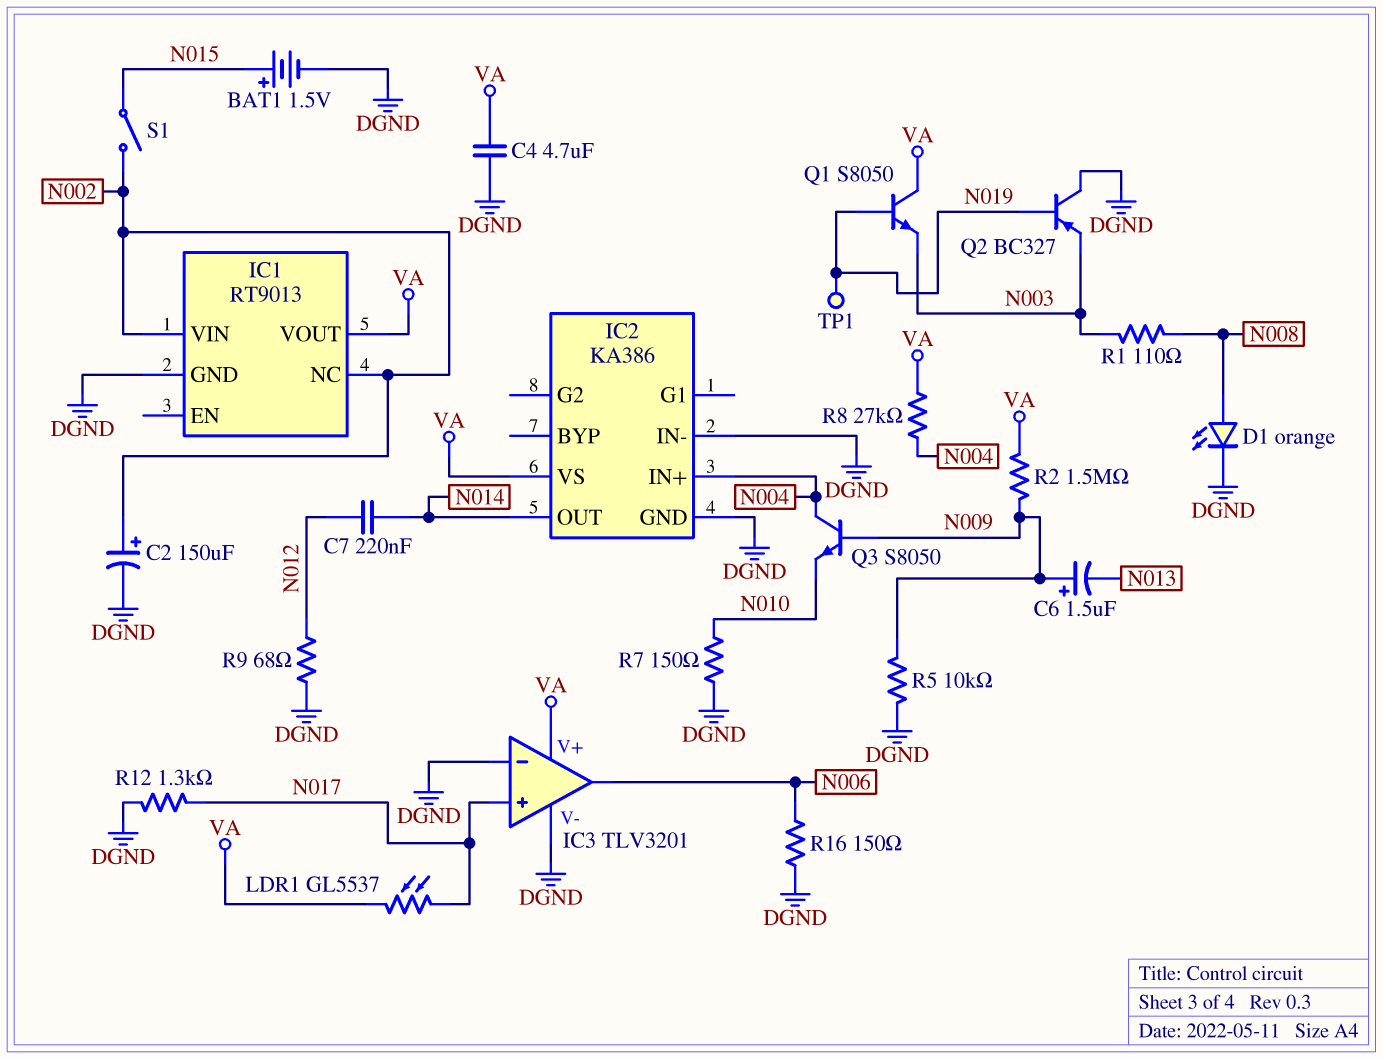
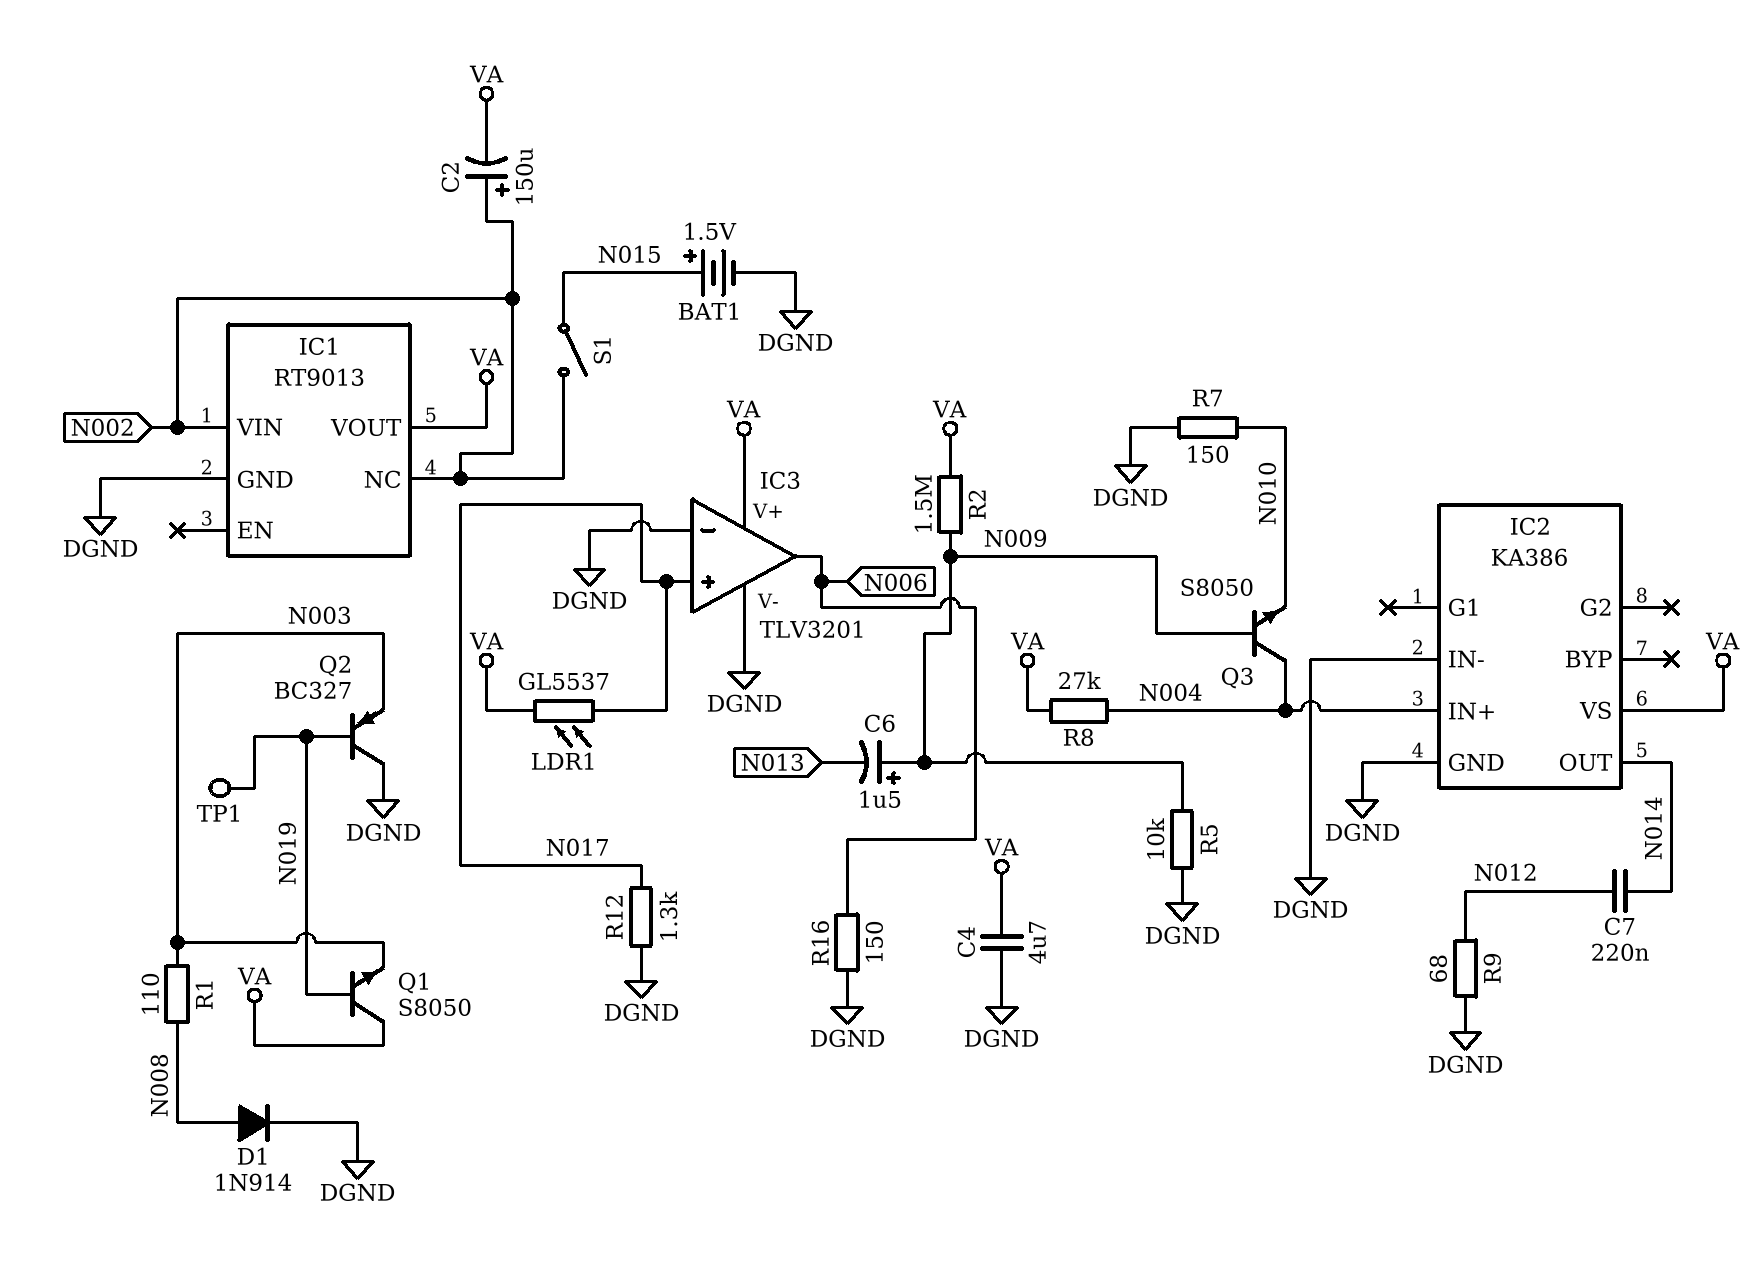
C2: 150uF (plus N002, minus DGND) -> 150uF (plus N002, minus VA)
D1: LED orange (A N008, K DGND) -> diode 1N914 (A N008, K DGND)

